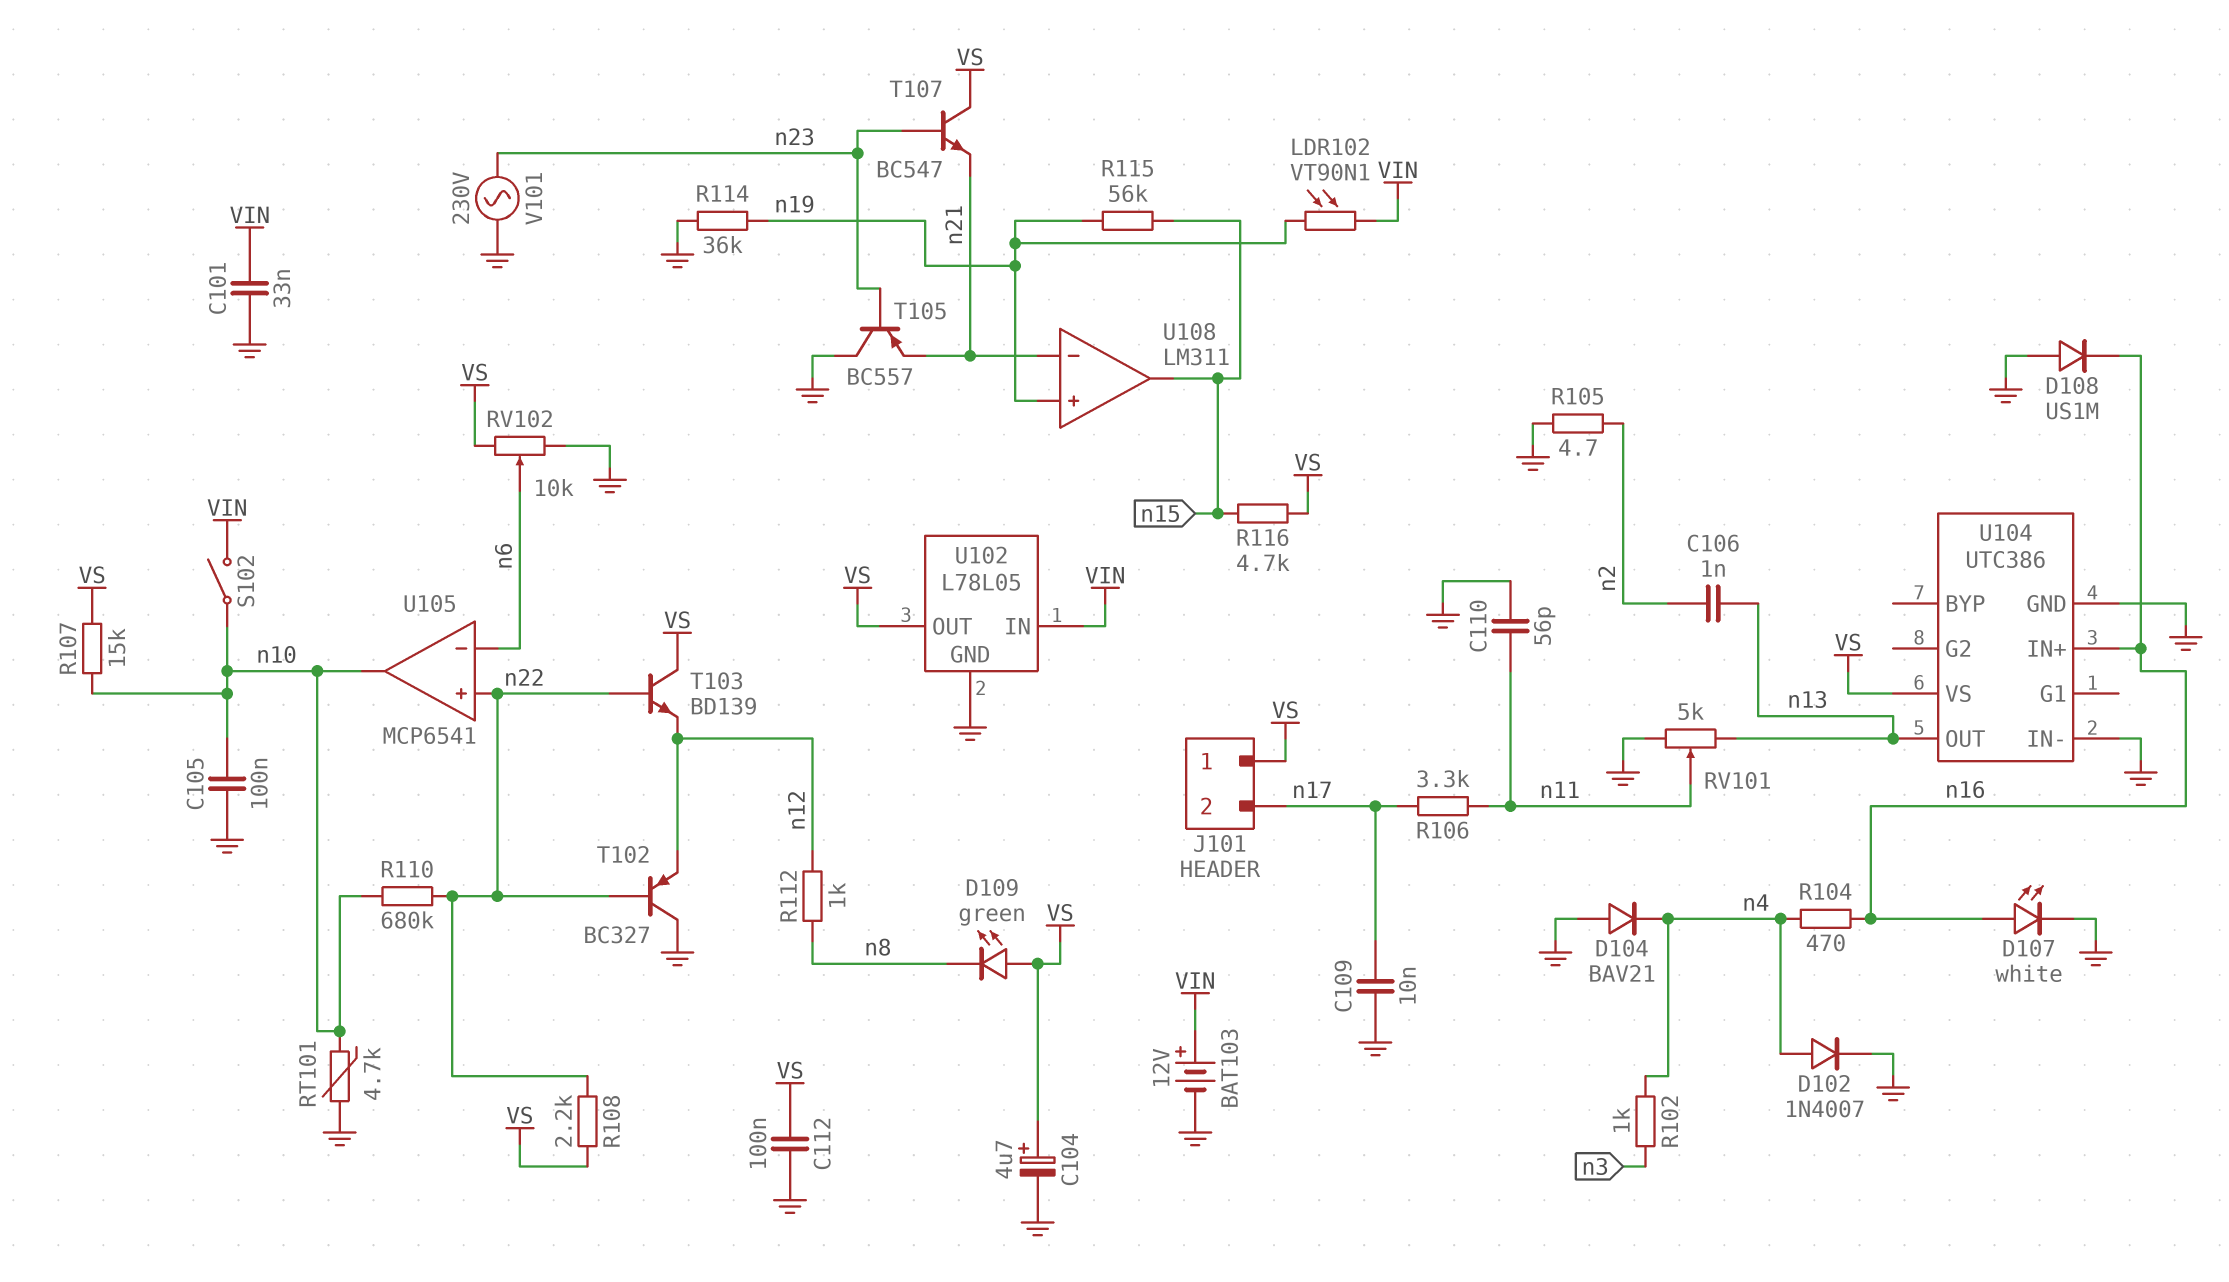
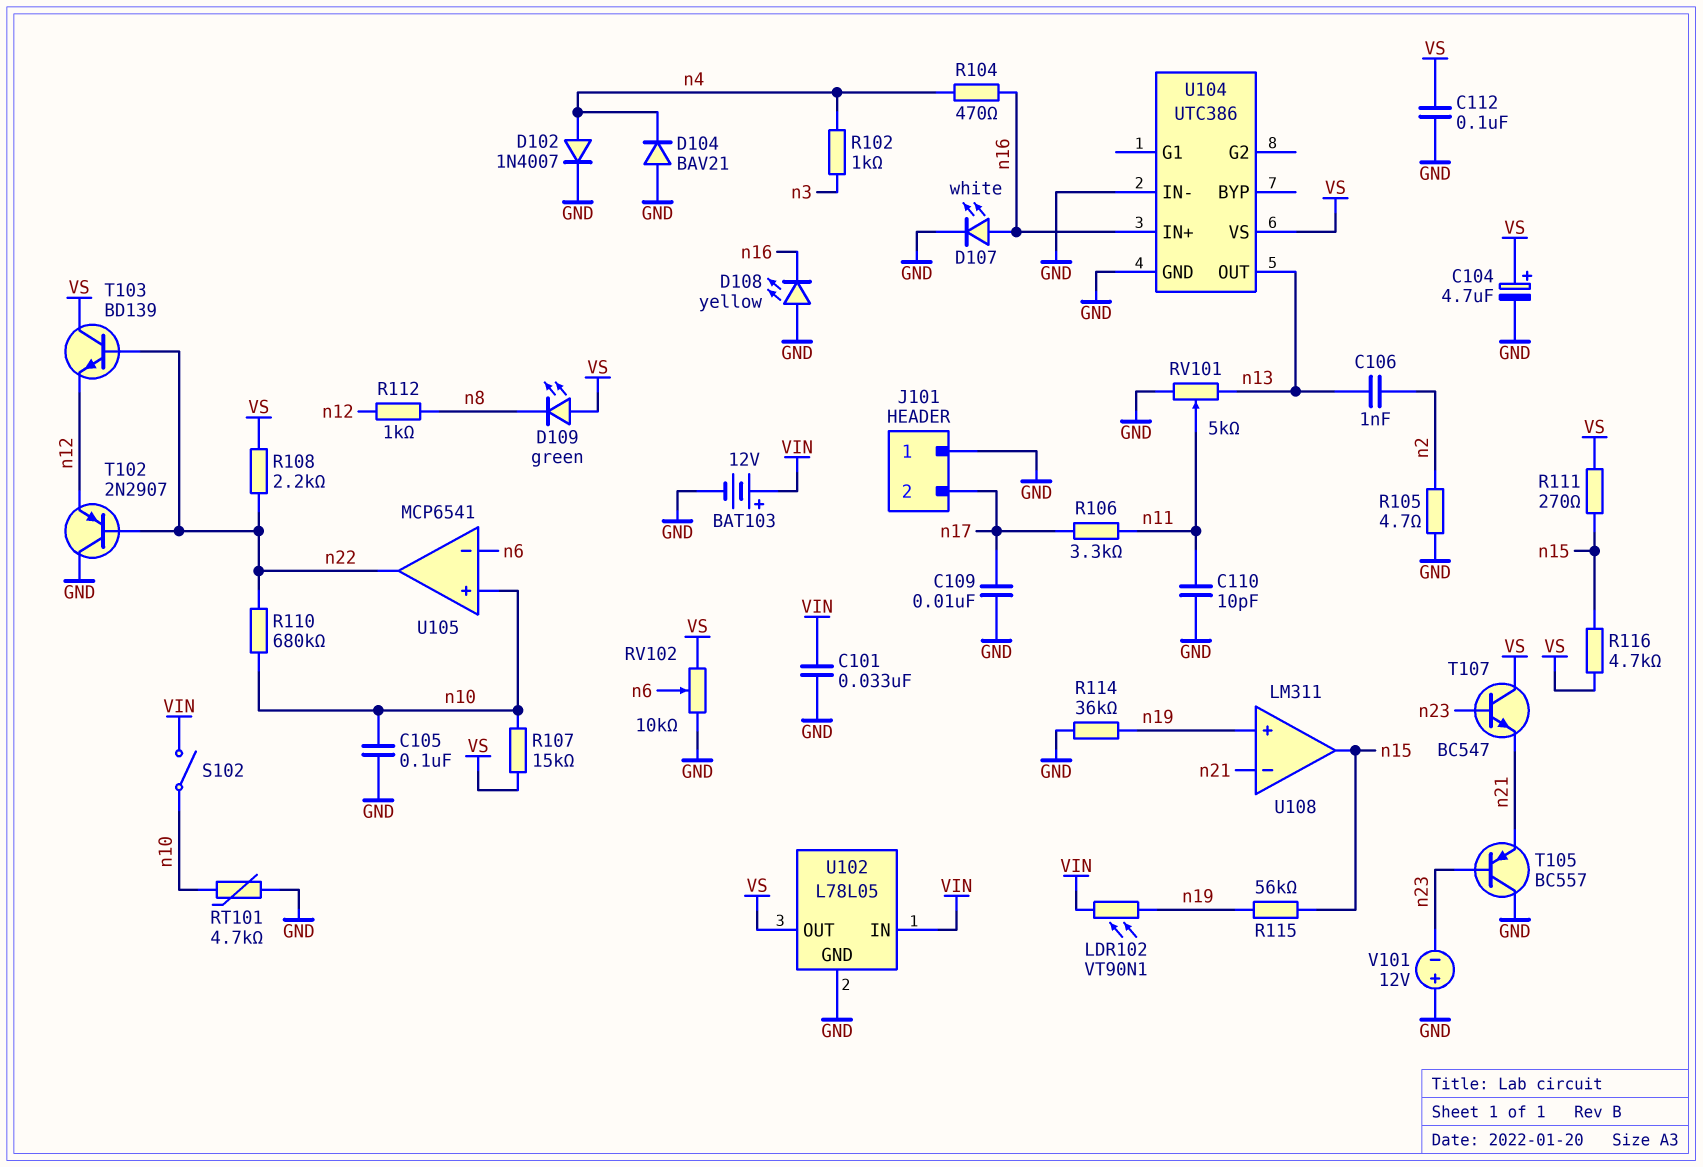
C110: 56pF (GND, n11) -> 10pF (GND, n11)
D108: diode US1M (A GND, K n16) -> LED yellow (A GND, K n16)
J101 pin 1: VS -> GND
R111: none -> 270 (VS, n15)
T102: PNP BC327 (B n22, C GND, E n12) -> PNP 2N2907 (B n22, C GND, E n12)
U105 pin in+: n22 -> n10
U105 pin out: n10 -> n22
V101: AC 230V (GND, n23) -> 12V (plus GND, minus n23)

